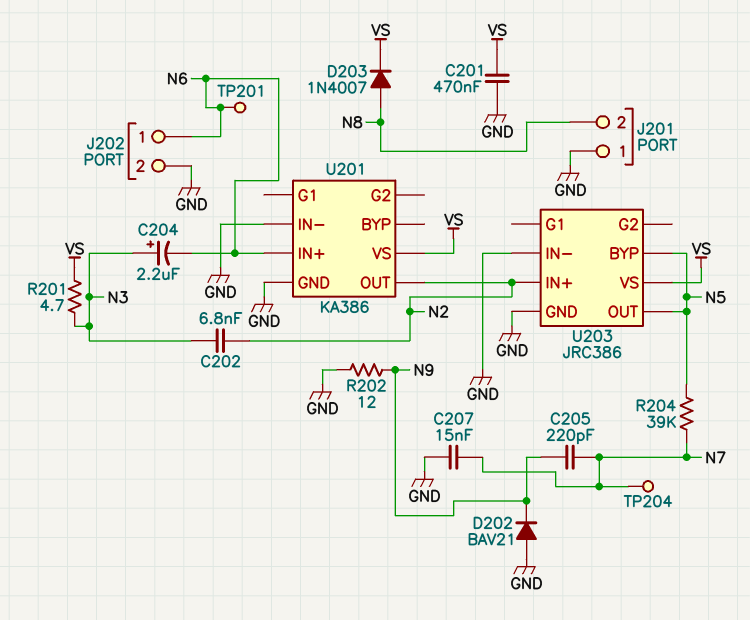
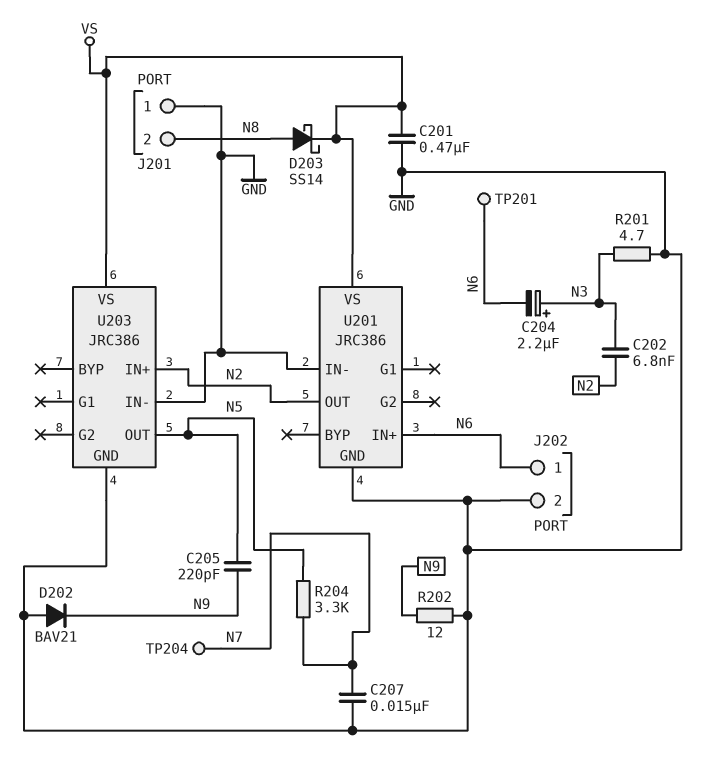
C205: 220pF (N7, N9) -> 220pF (N5, N9)
D203: diode 1N4007 (A N8, K VS) -> schottky SS14 (A N8, K VS)
R201: 4.7 (N3, VS) -> 4.7 (GND, N3)
R204: 39k (N5, N7) -> 3.3k (N5, N7)
U201: KA386 -> JRC386
U203 pin BYP: N5 -> none

